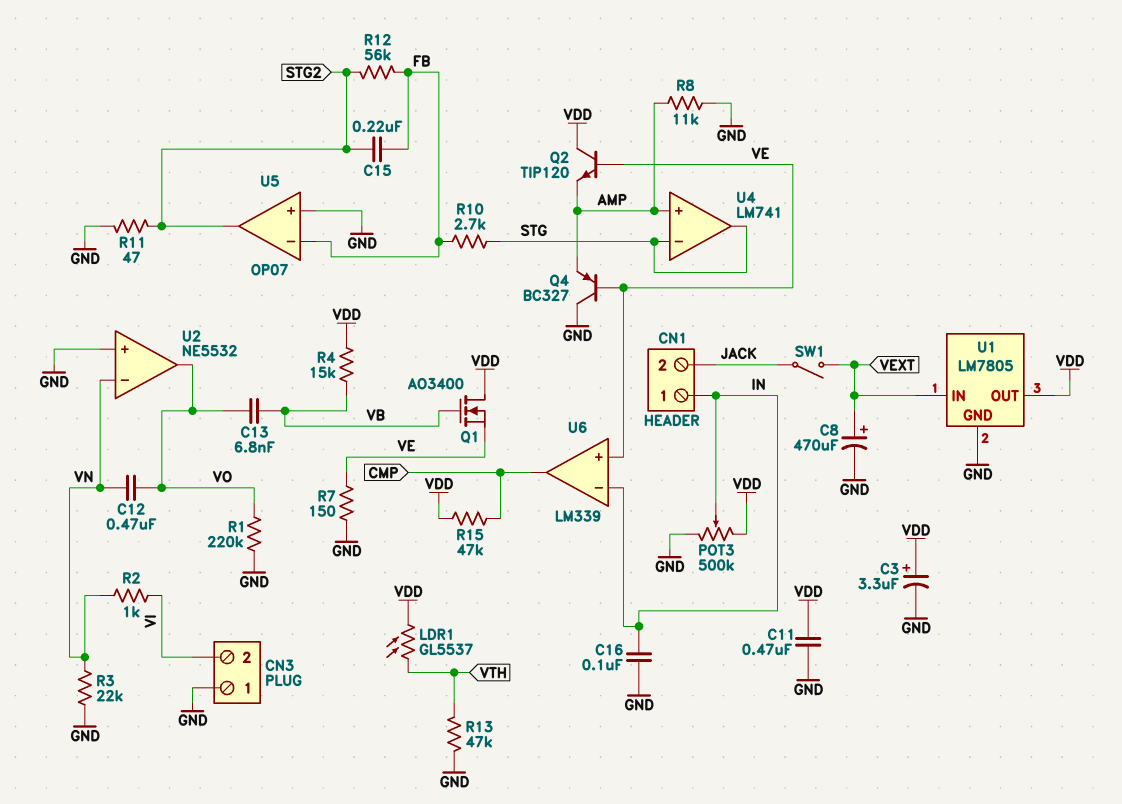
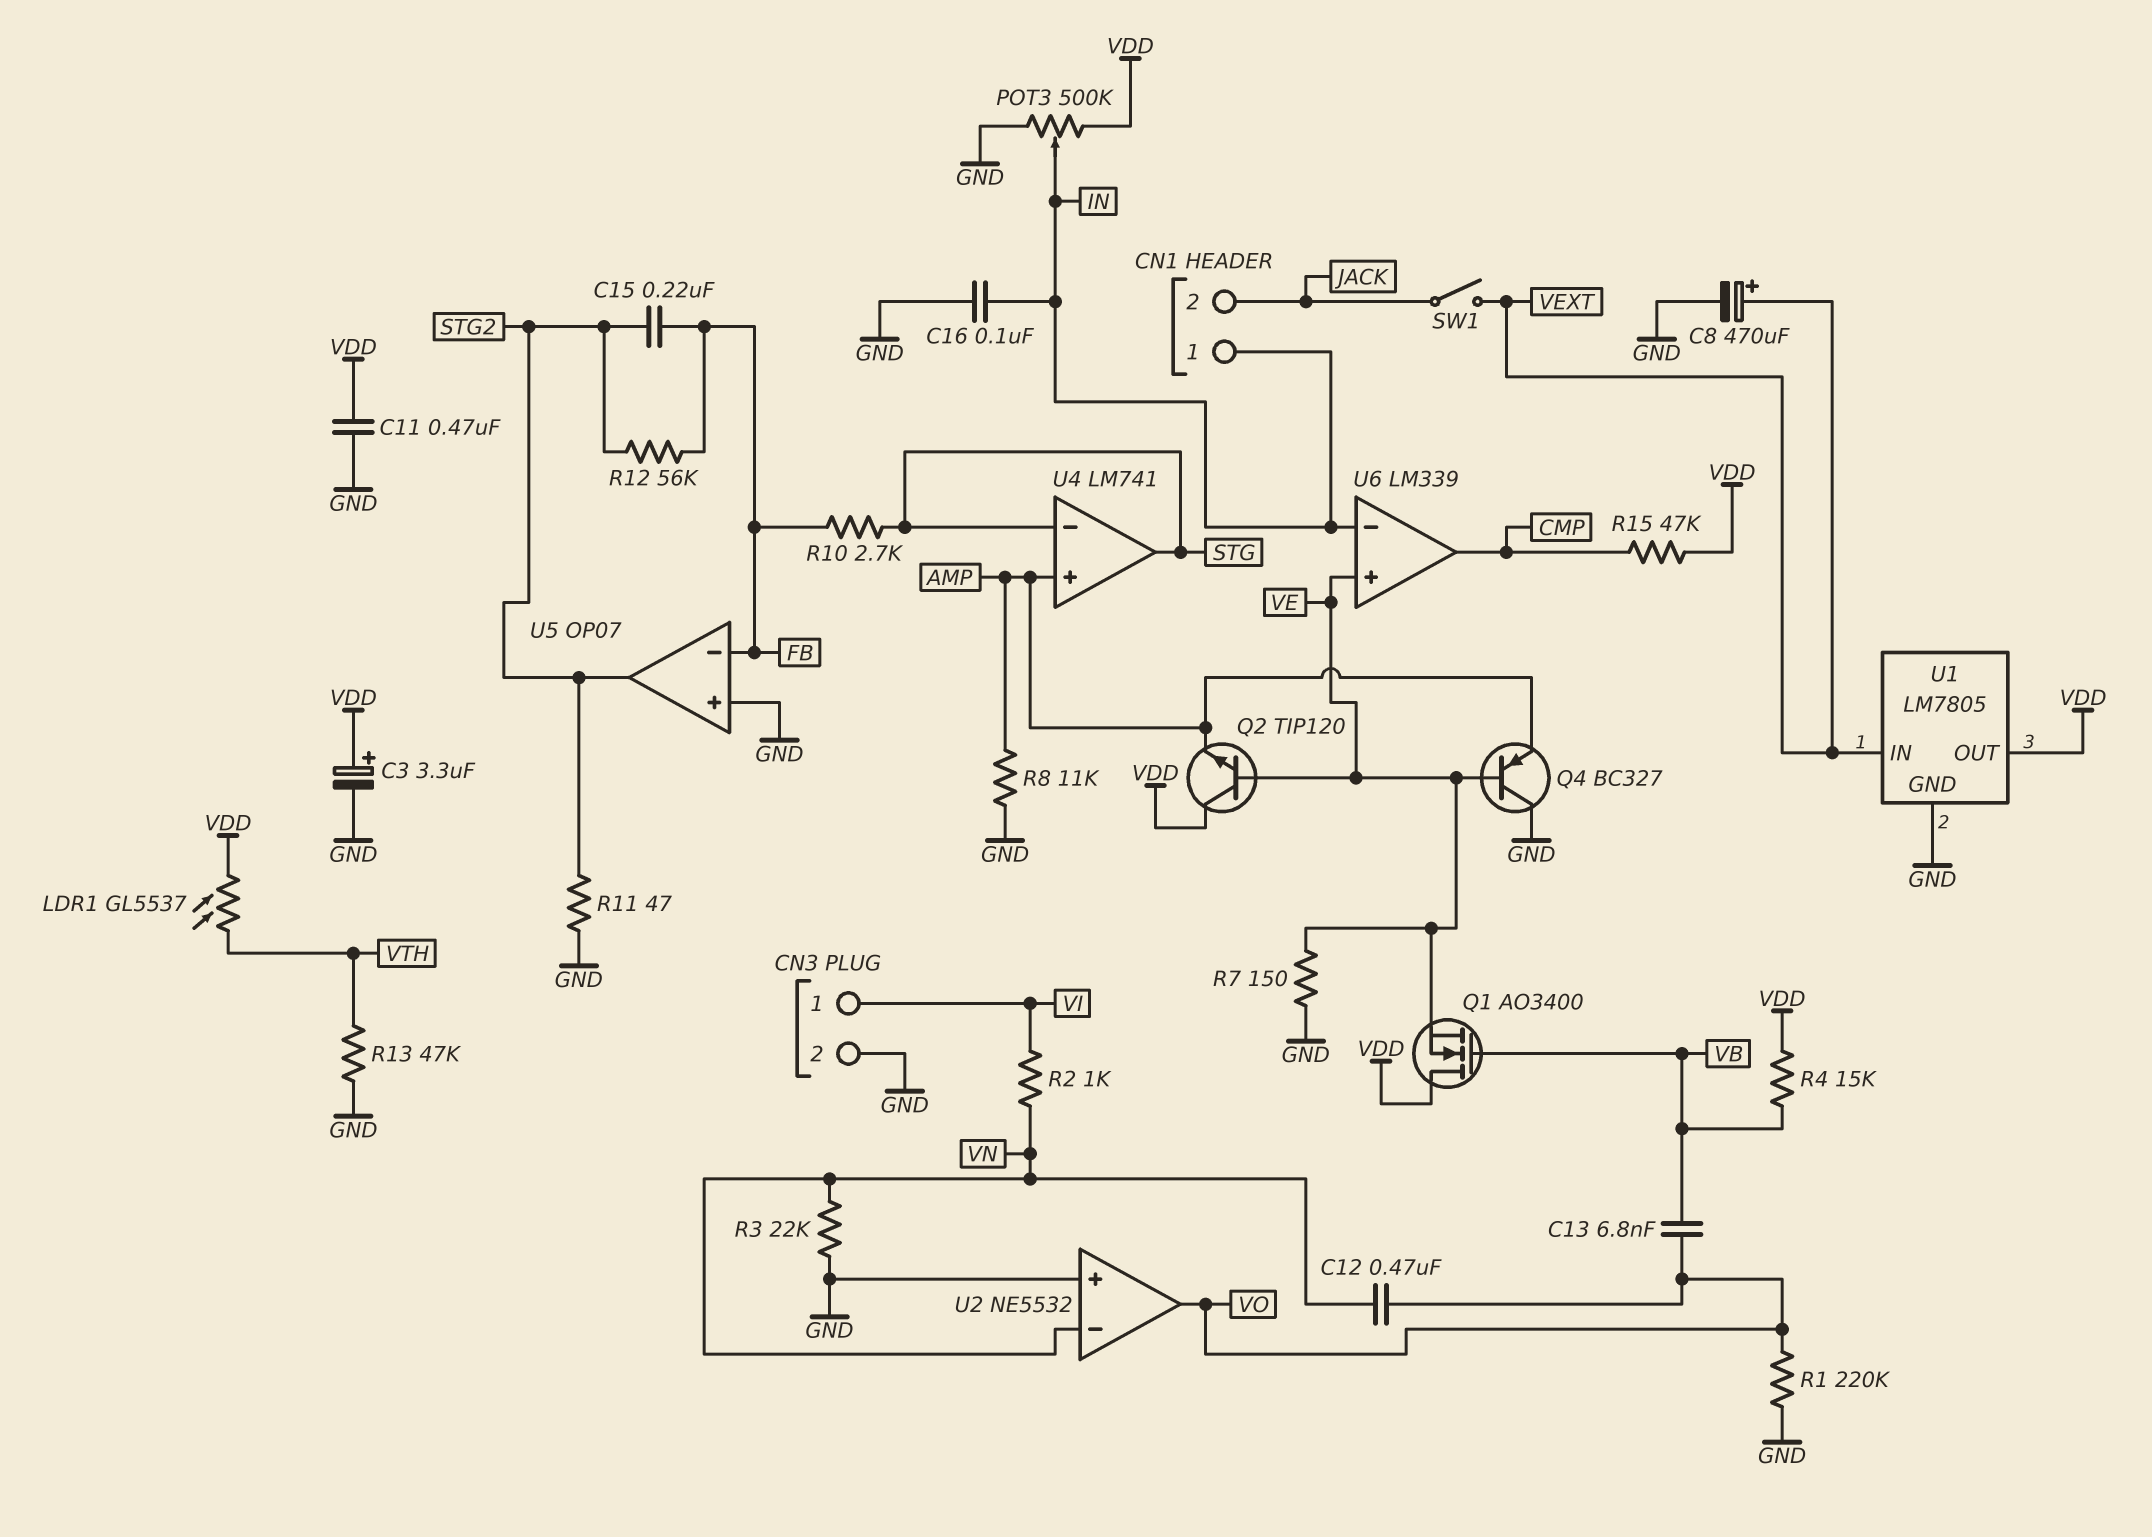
CN3 pin 1: GND -> VI
CN3 pin 2: VI -> GND

